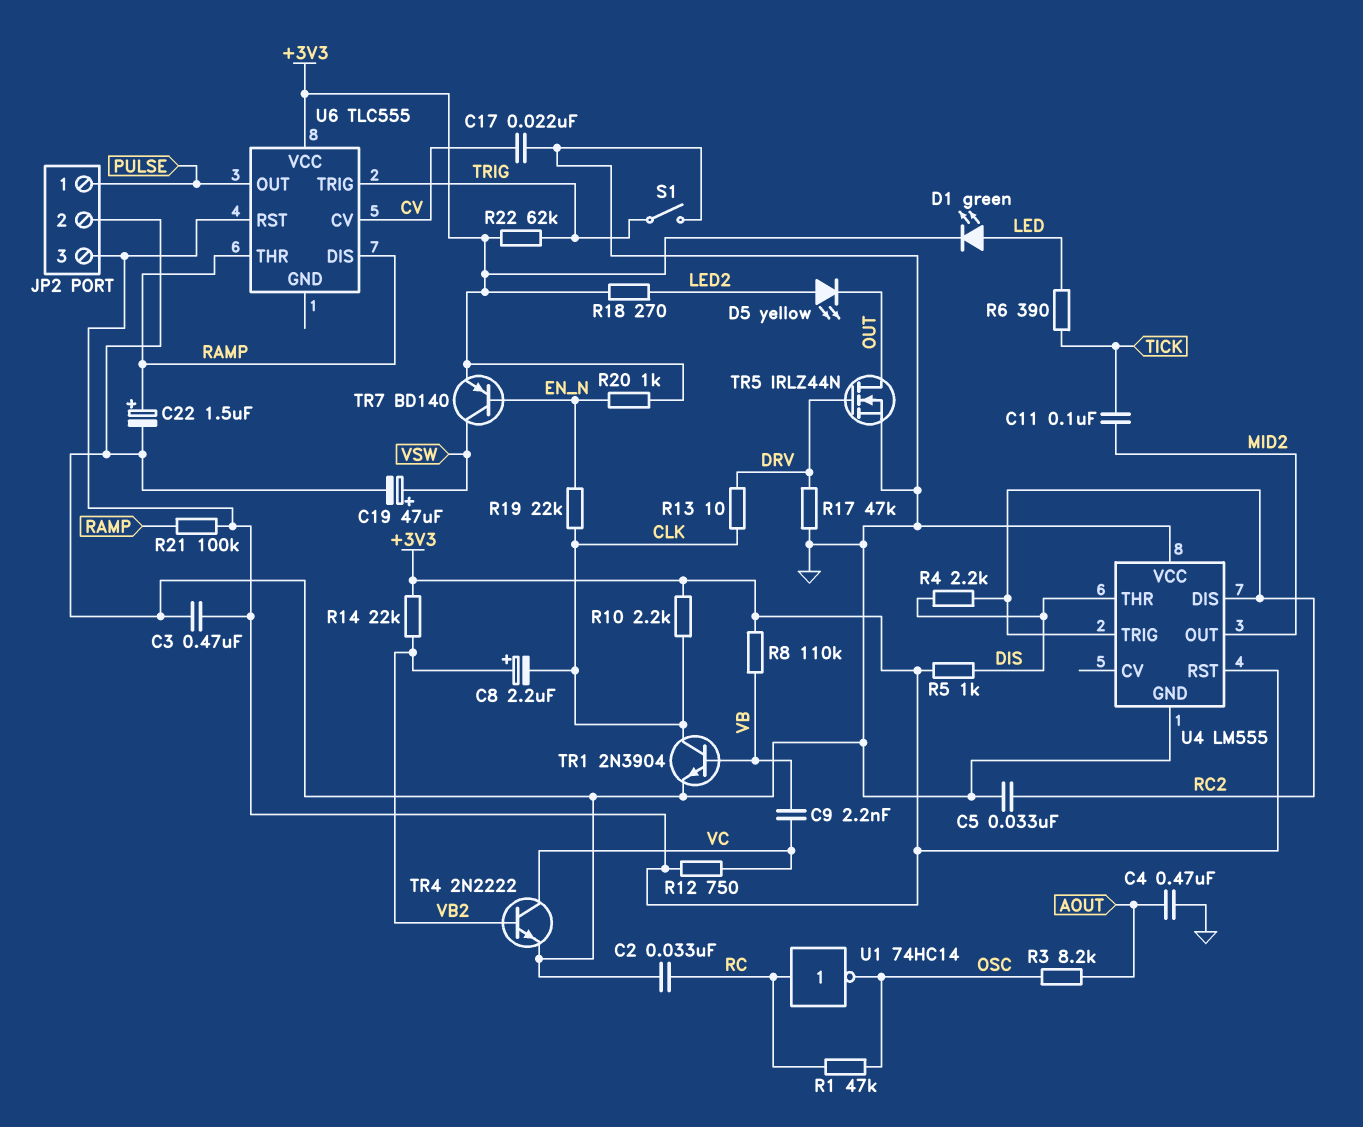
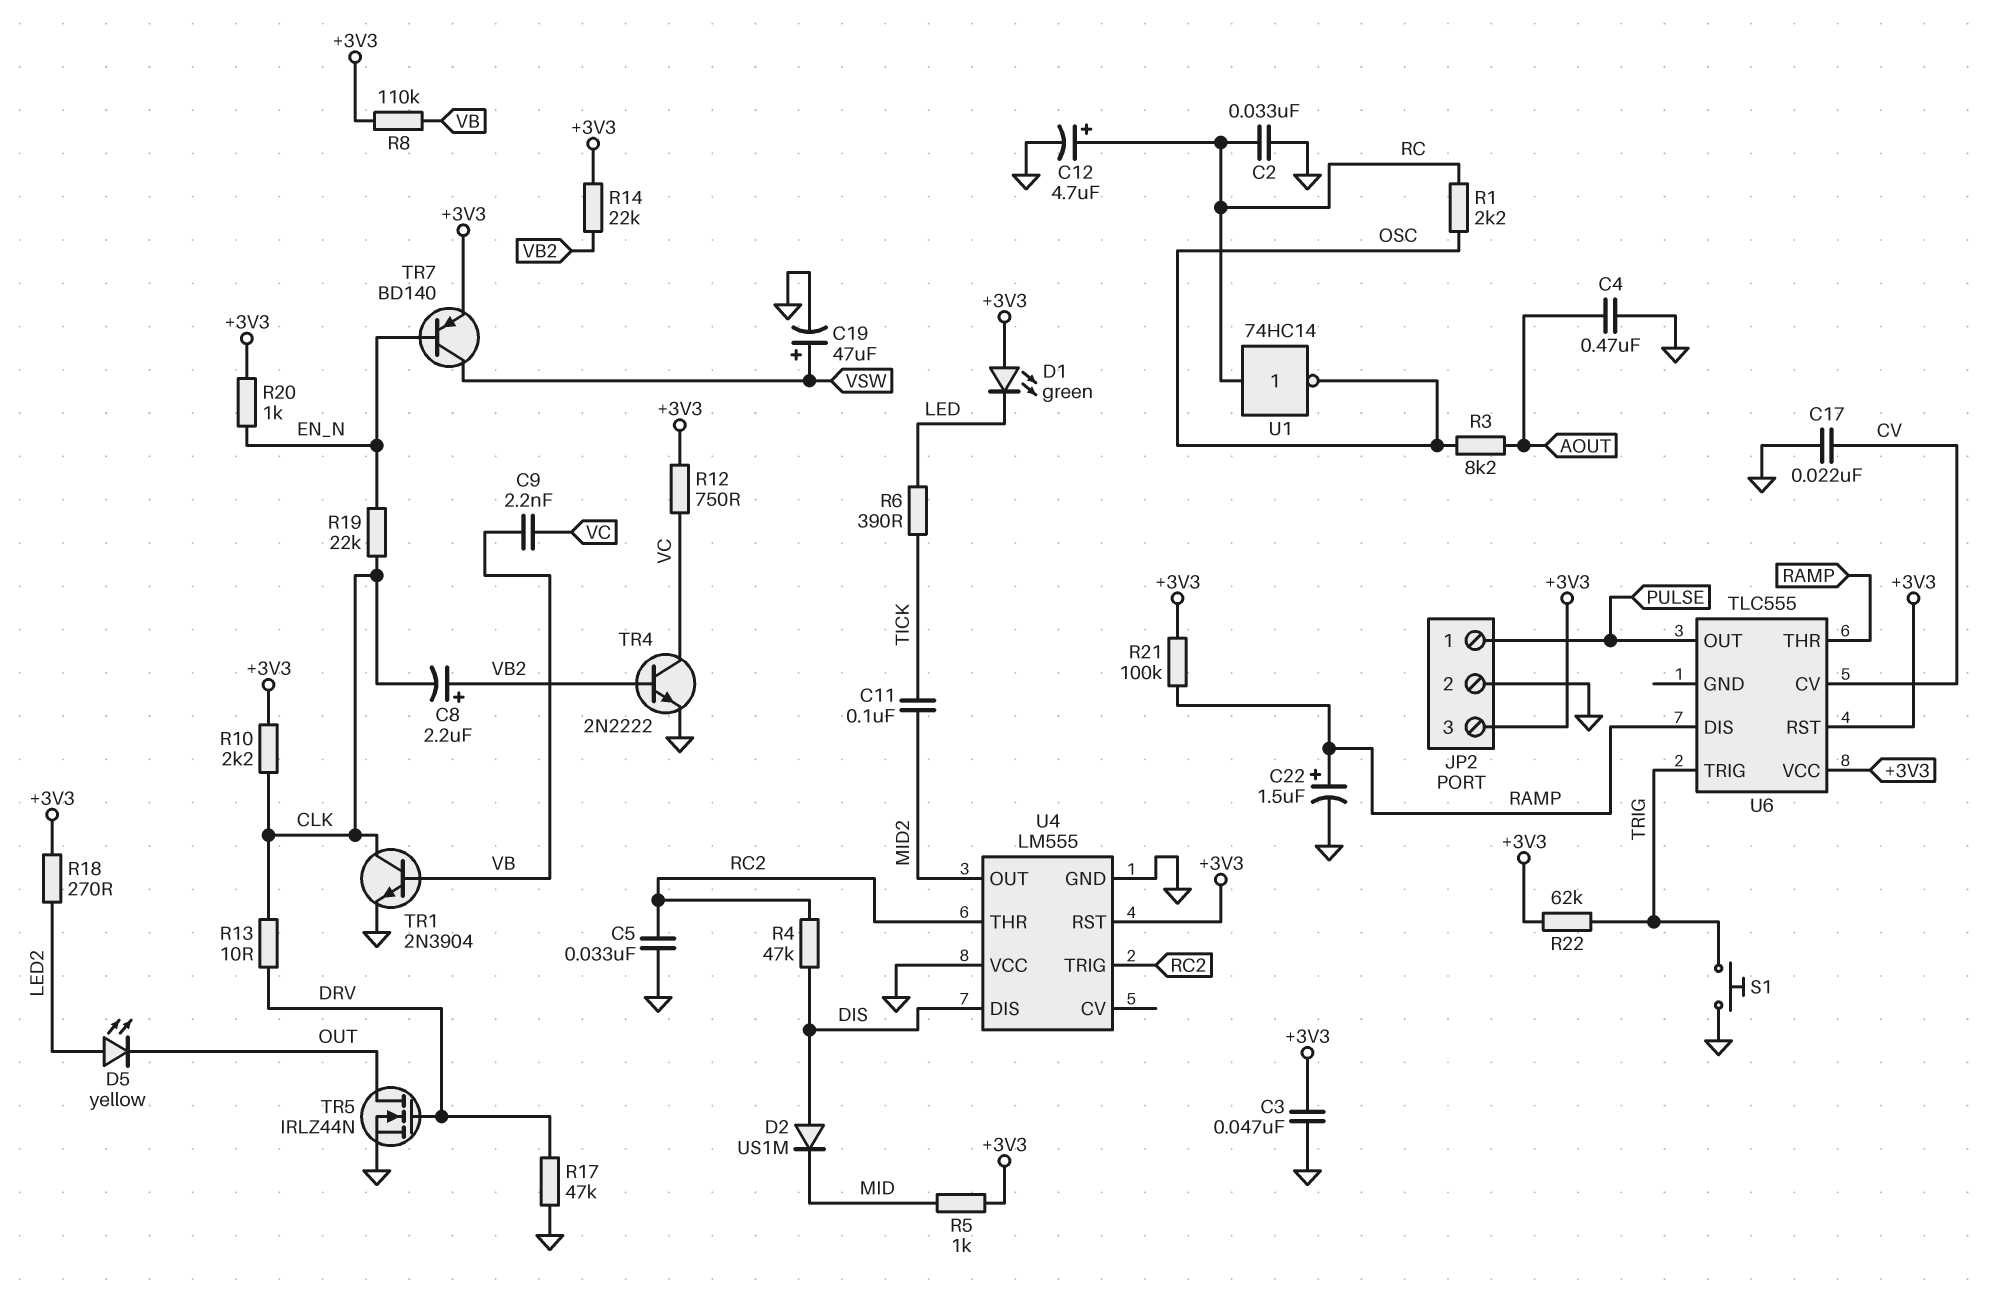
C3: 470nF (+3V3, GND) -> 47nF (+3V3, GND)
C12: none -> 4.7uF (plus RC, minus GND)
D1: LED green (A LED, K +3V3) -> LED green (A +3V3, K LED)
D2: none -> diode US1M (A DIS, K MID)
R1: 47k (OSC, RC) -> 2.2k (OSC, RC)
R4: 2.2k (DIS, RC2) -> 47k (DIS, RC2)
R5: 1k (+3V3, DIS) -> 1k (+3V3, MID)
S1: switch (GND, TRIG) -> button (GND, TRIG)
U4 pin DIS: RC2 -> DIS
U4 pin THR: DIS -> RC2

